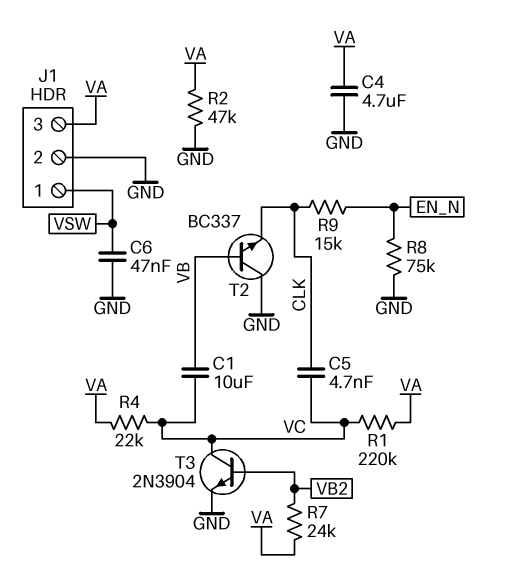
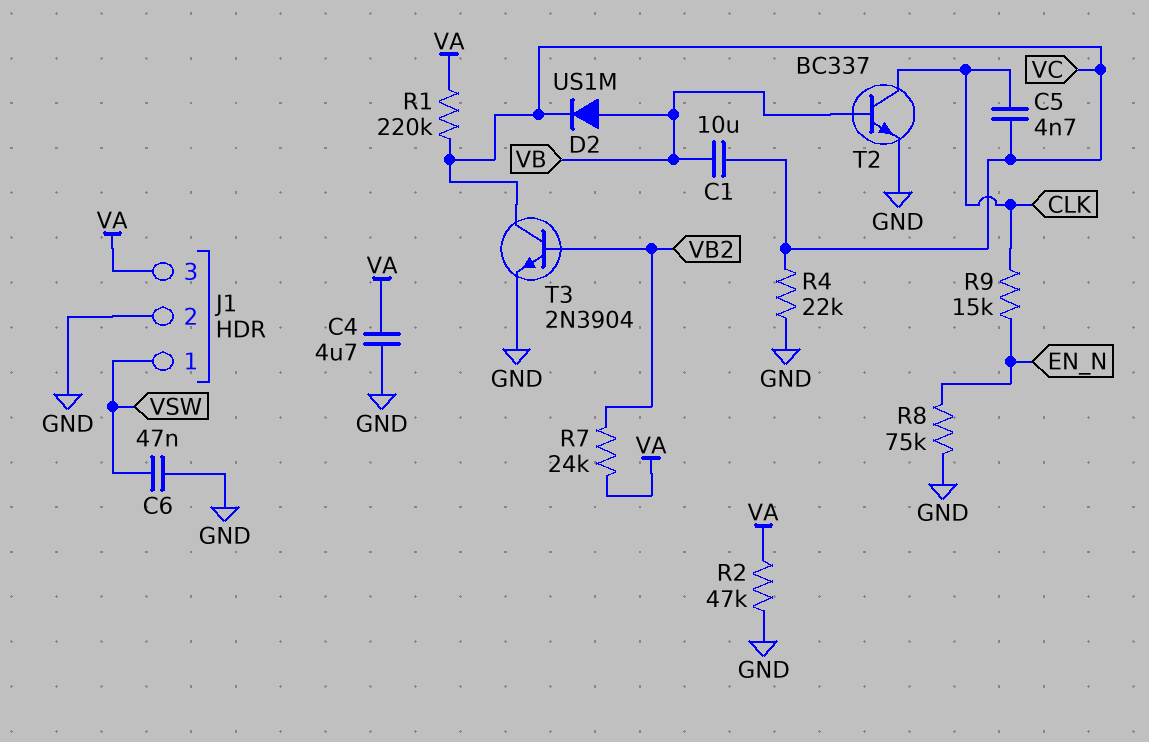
D2: none -> diode US1M (A VB, K VC)
R4: 22k (VA, VC) -> 22k (GND, VC)
T2: NPN BC337 (B VB, C GND, E CLK) -> NPN BC337 (B VB, C CLK, E GND)

